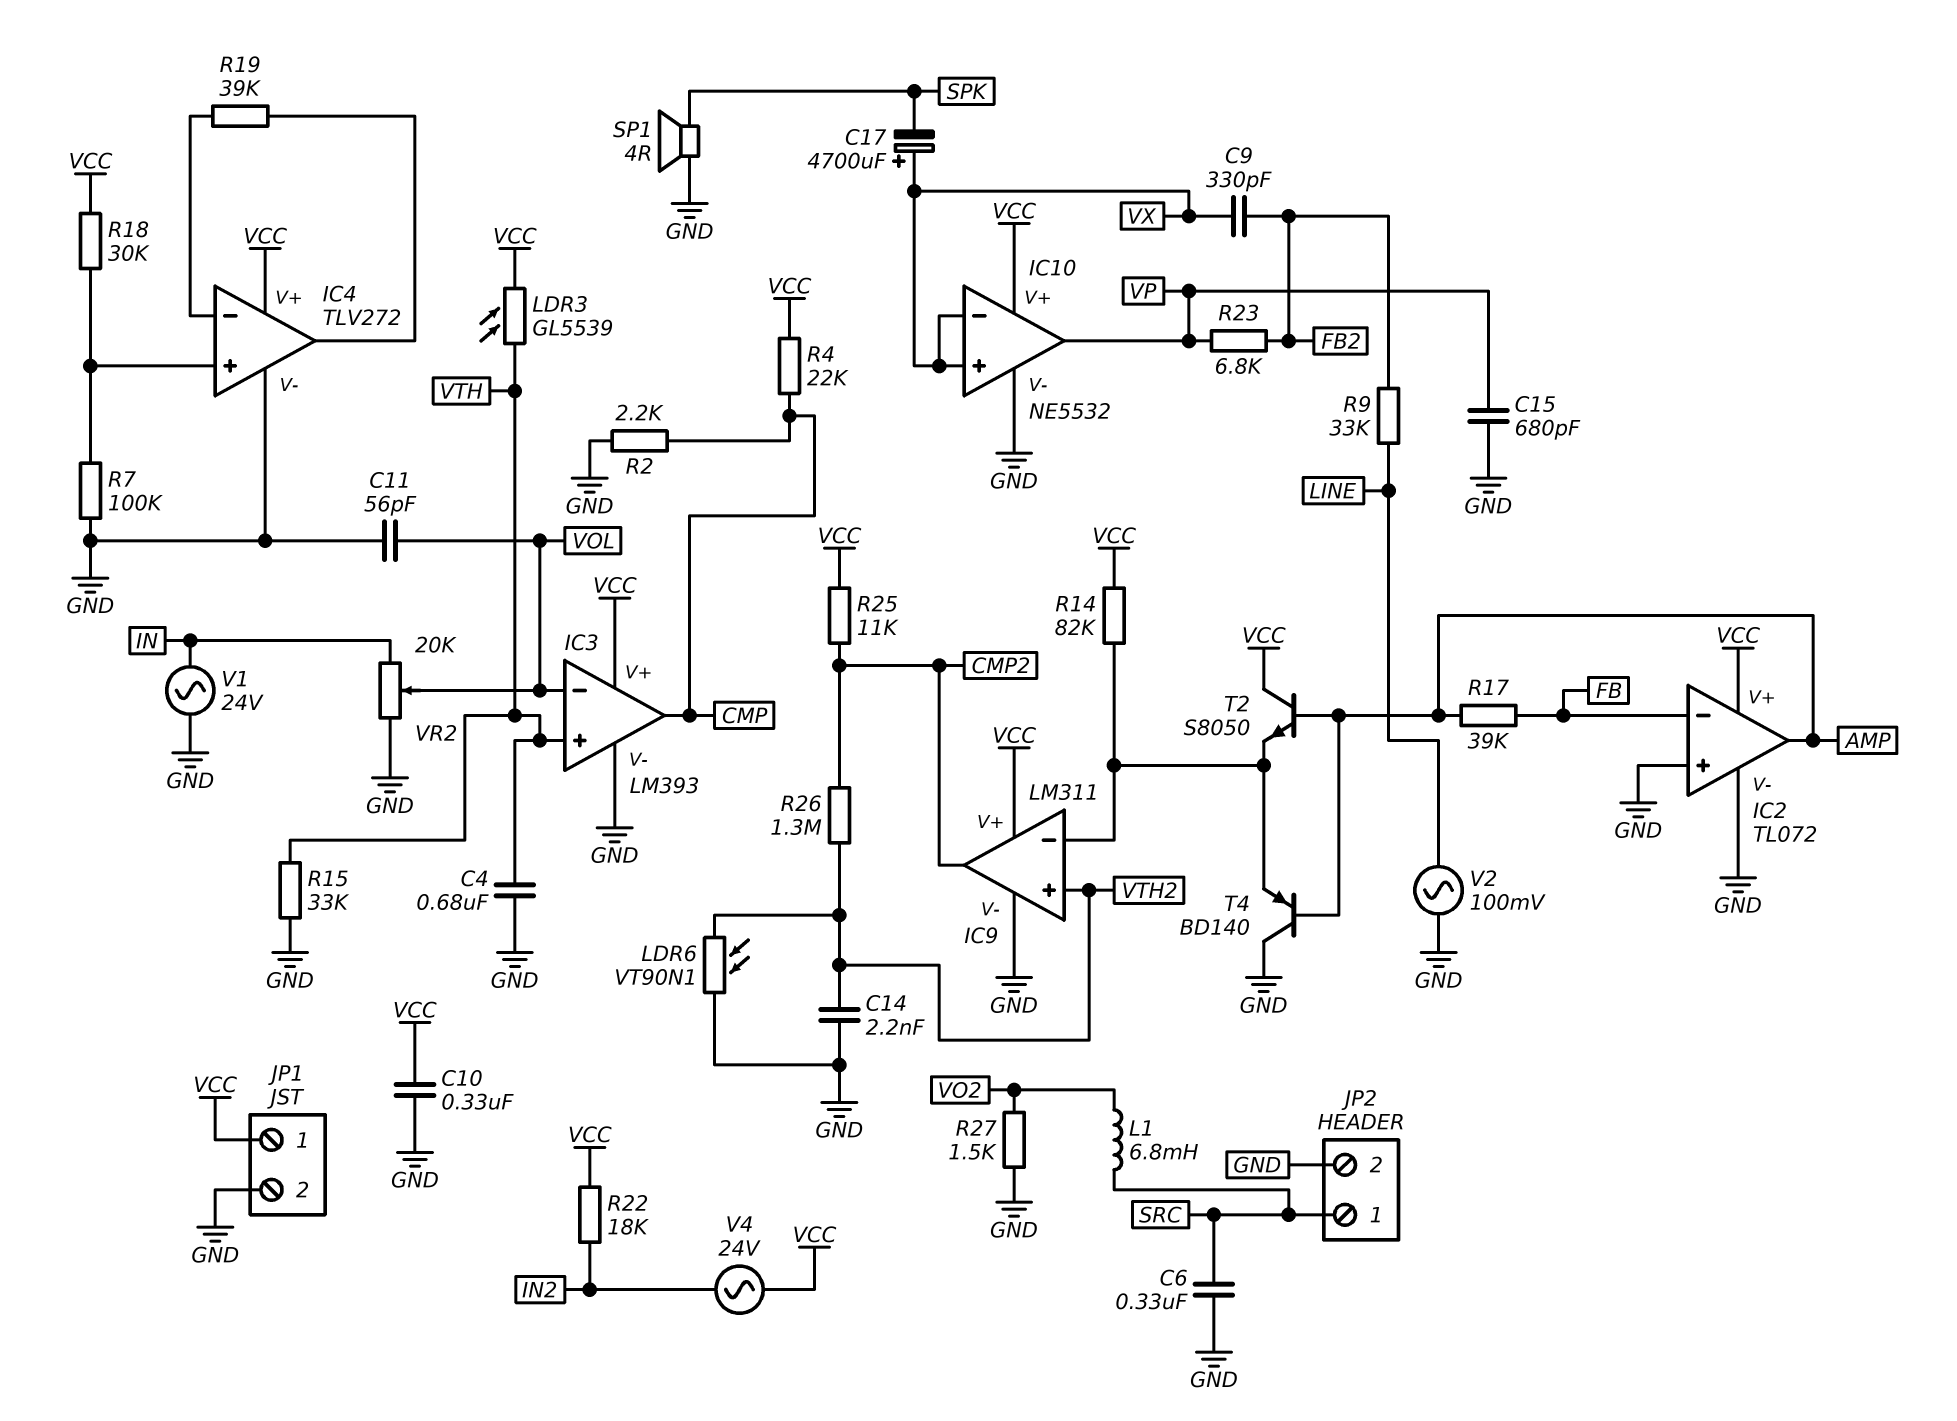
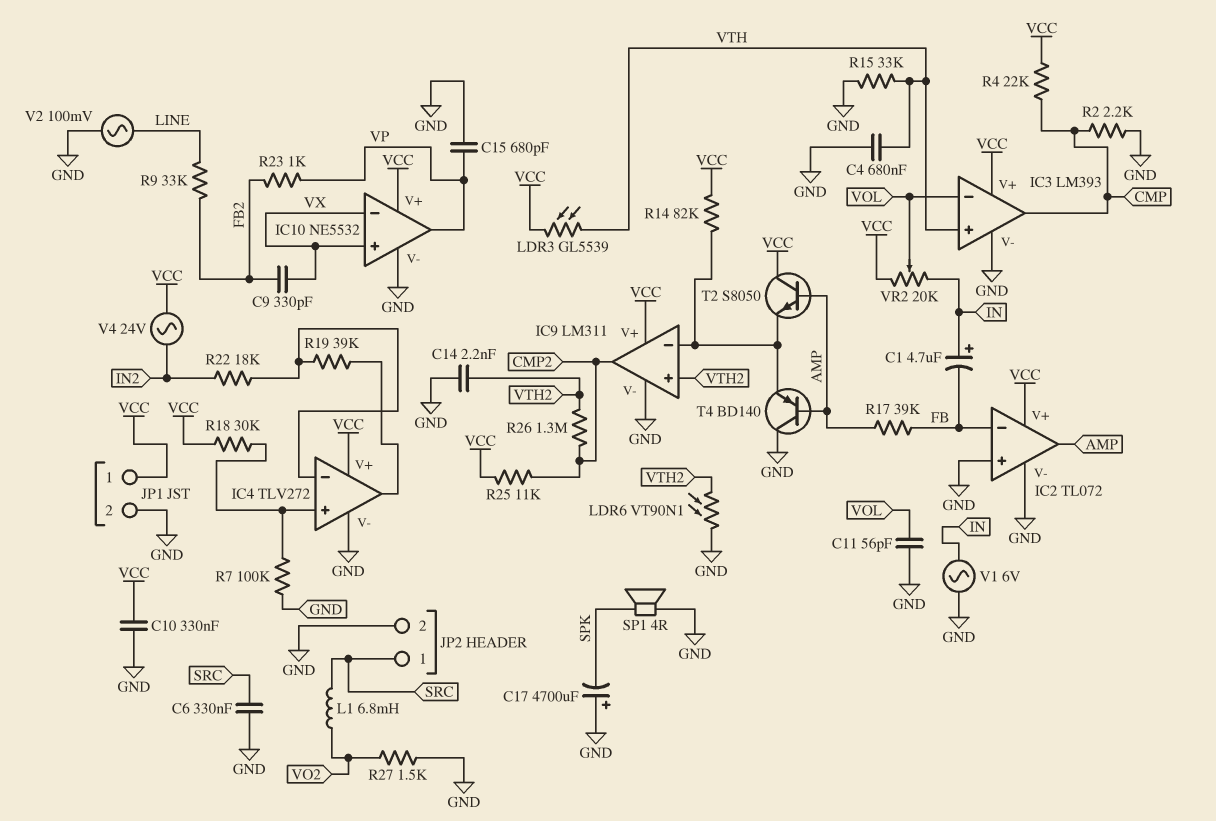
C1: none -> 4.7uF (plus IN, minus FB)
C17: 4700uF (plus VX, minus SPK) -> 4700uF (plus GND, minus SPK)
R22: 18k (IN2, VCC) -> 18k (IC4/in-, IN2)
R23: 6.8k (FB2, VP) -> 1k (FB2, VP)
V1: AC 24V (GND, IN) -> AC 6V (GND, IN)
VR2: 20k (GND, IN, wiper VOL) -> 20k (IN, VCC, wiper VOL)

